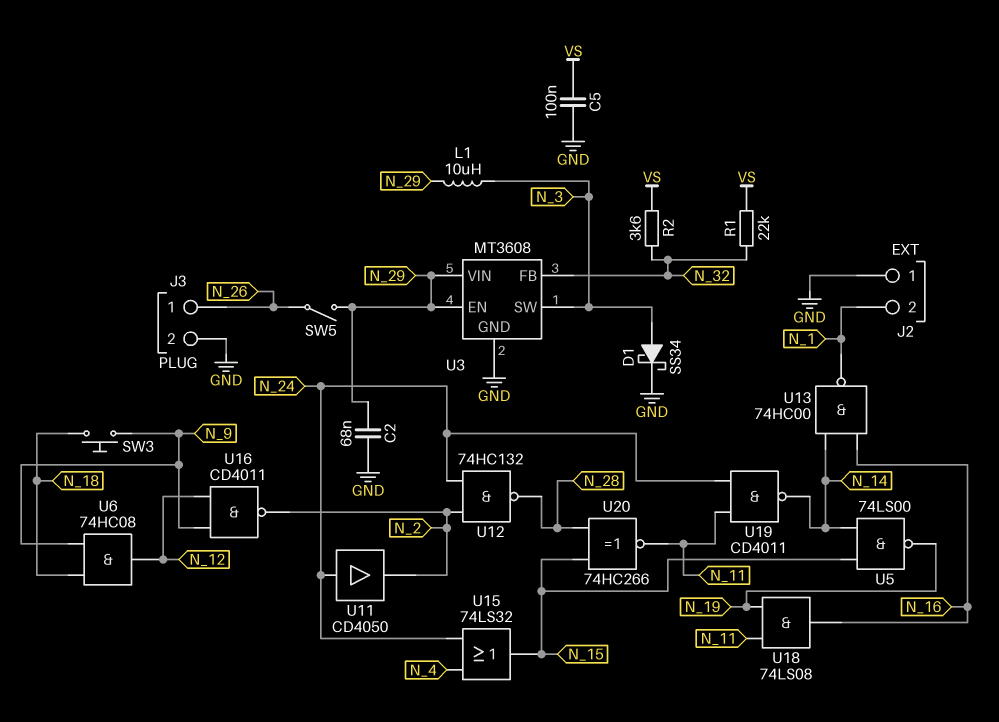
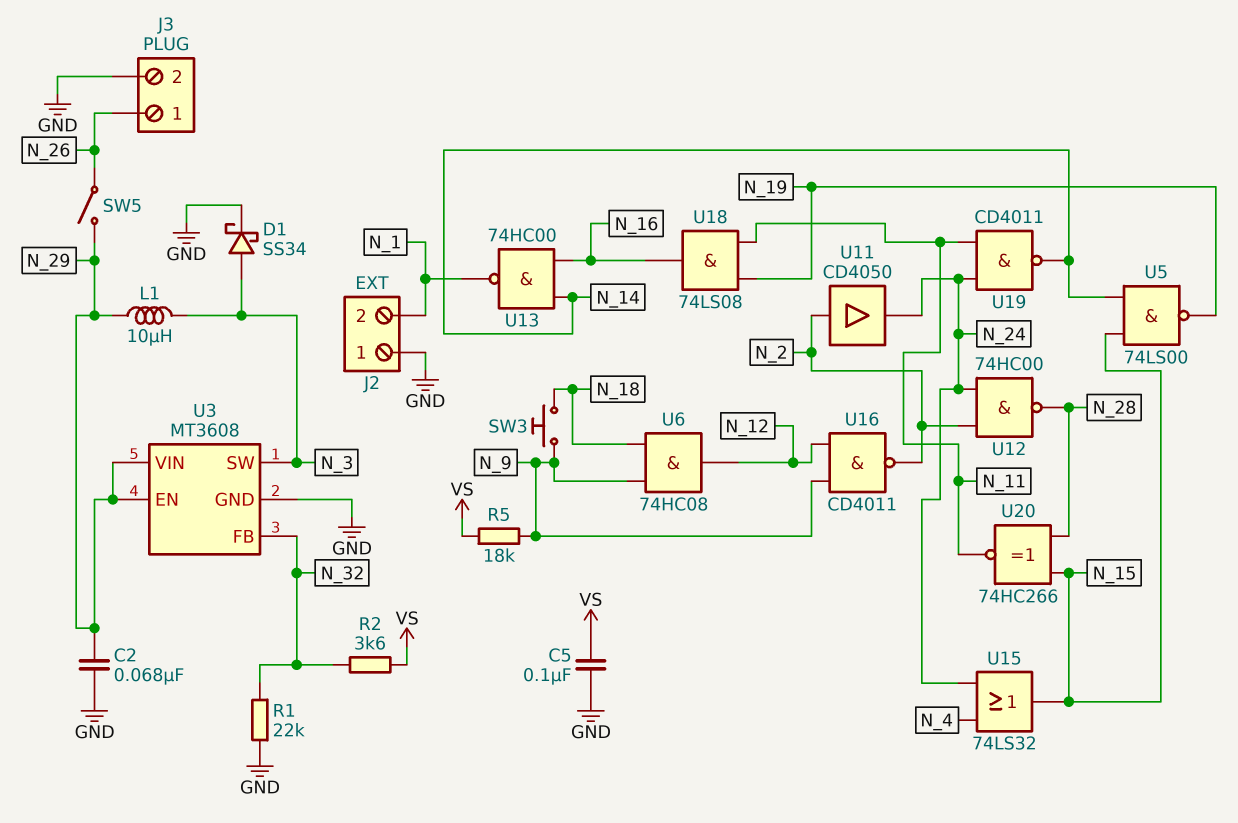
R1: 22k (N_32, VS) -> 22k (GND, N_32)
R5: none -> 18k (N_9, VS)
U11: buffer CD4050 (in N_24, out N_2) -> buffer CD4050 (in N_2, out N_24)
U12: NAND 74HC132 (in N_2, in N_24, out N_28) -> NAND 74HC00 (in N_2, in N_24, out N_28)

